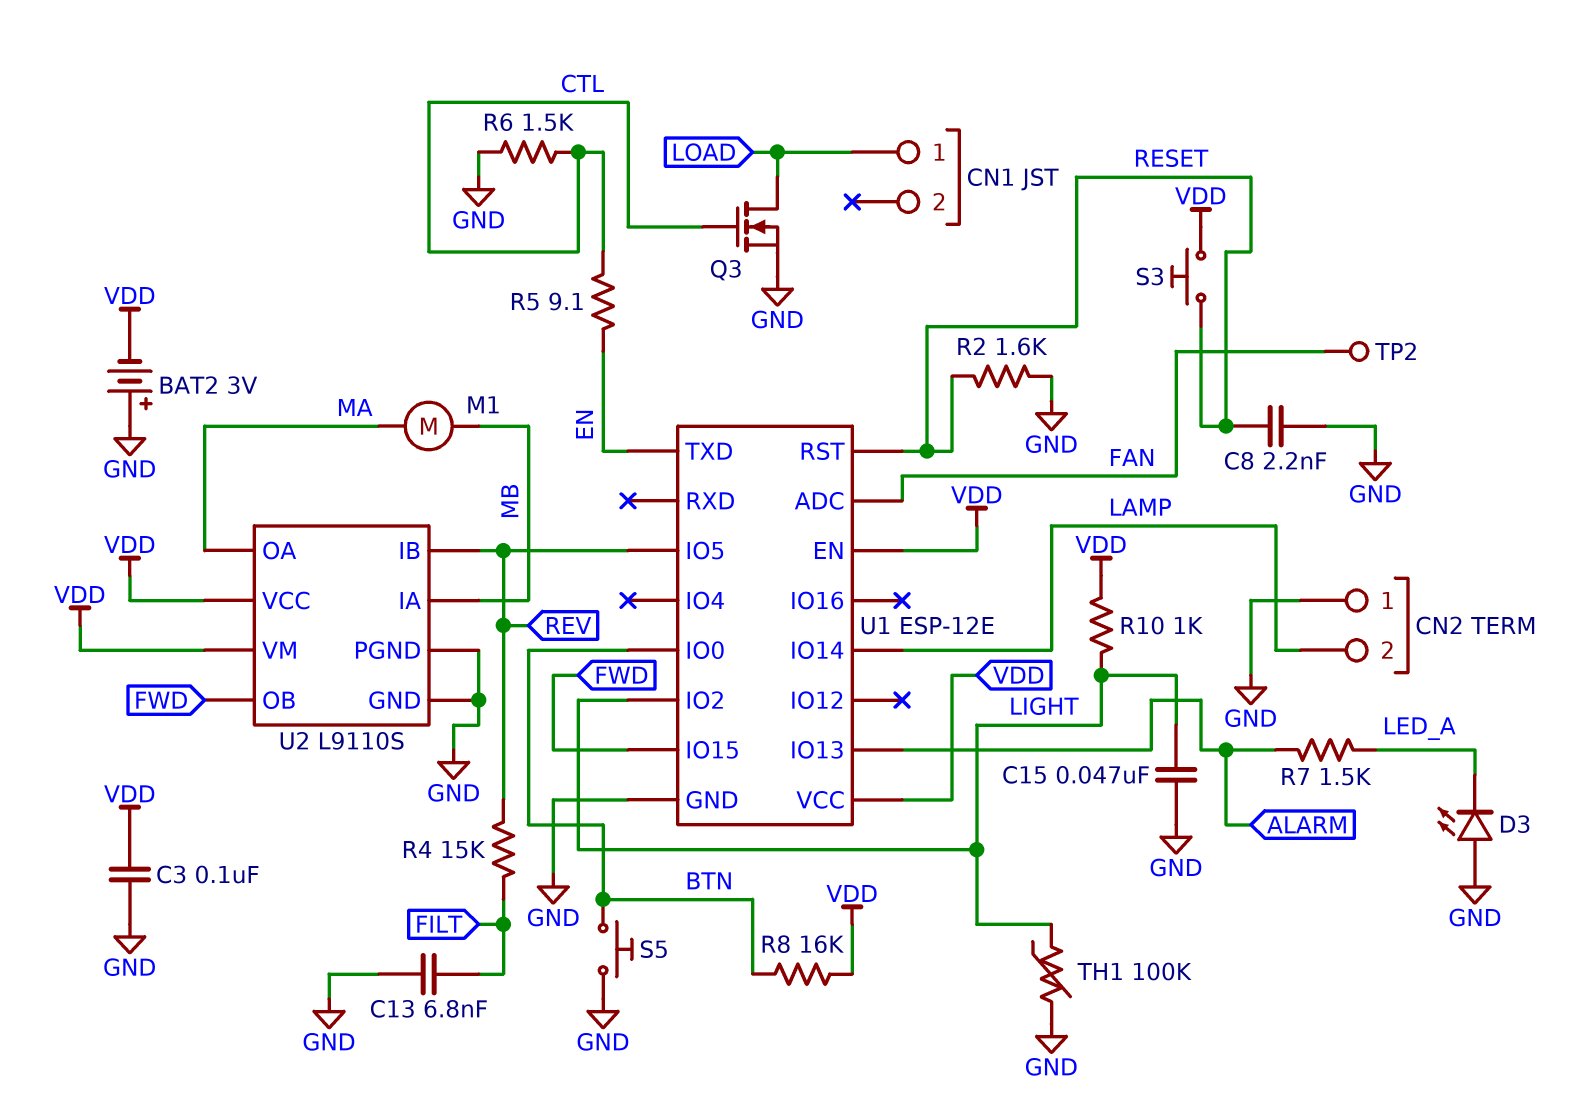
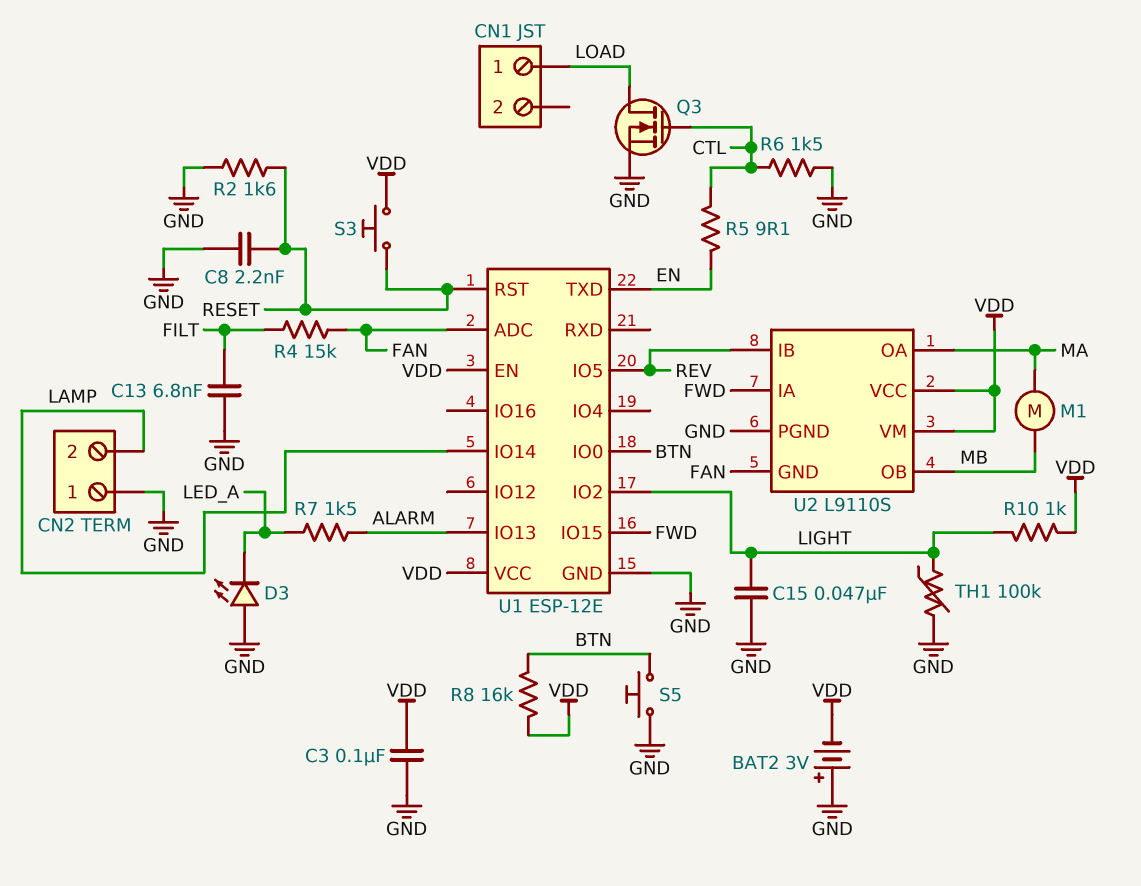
R4: 15k (FILT, REV) -> 15k (FAN, FILT)
TP2: test point (FAN) -> none
U2 pin GND: GND -> FAN
U2 pin IA: MB -> FWD
U2 pin OB: FWD -> MB

